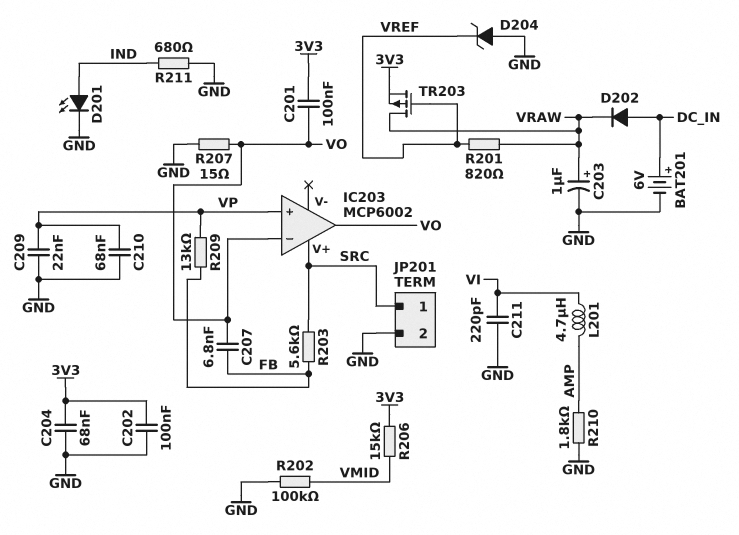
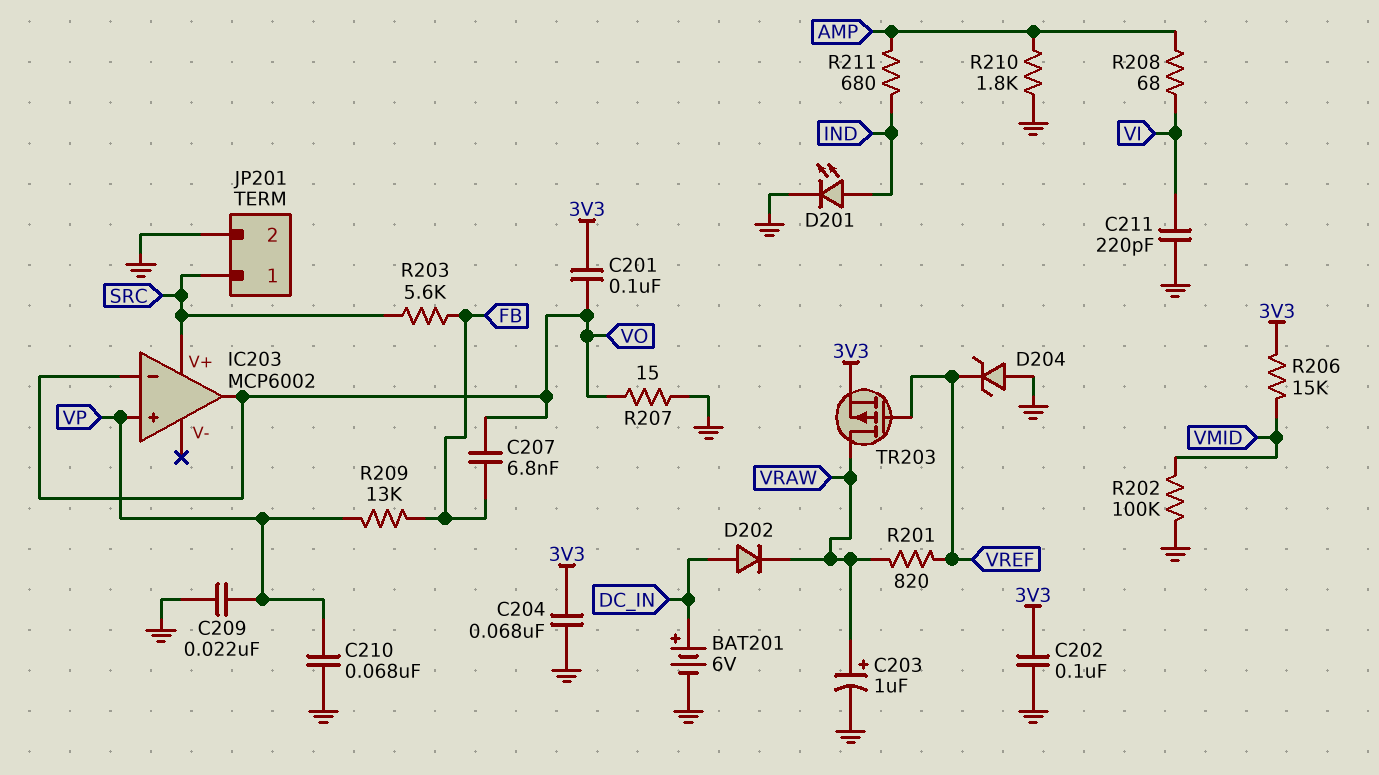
L201: 4.7uH (AMP, VI) -> none
R208: none -> 68 (AMP, VI)
R211: 680 (GND, IND) -> 680 (AMP, IND)

